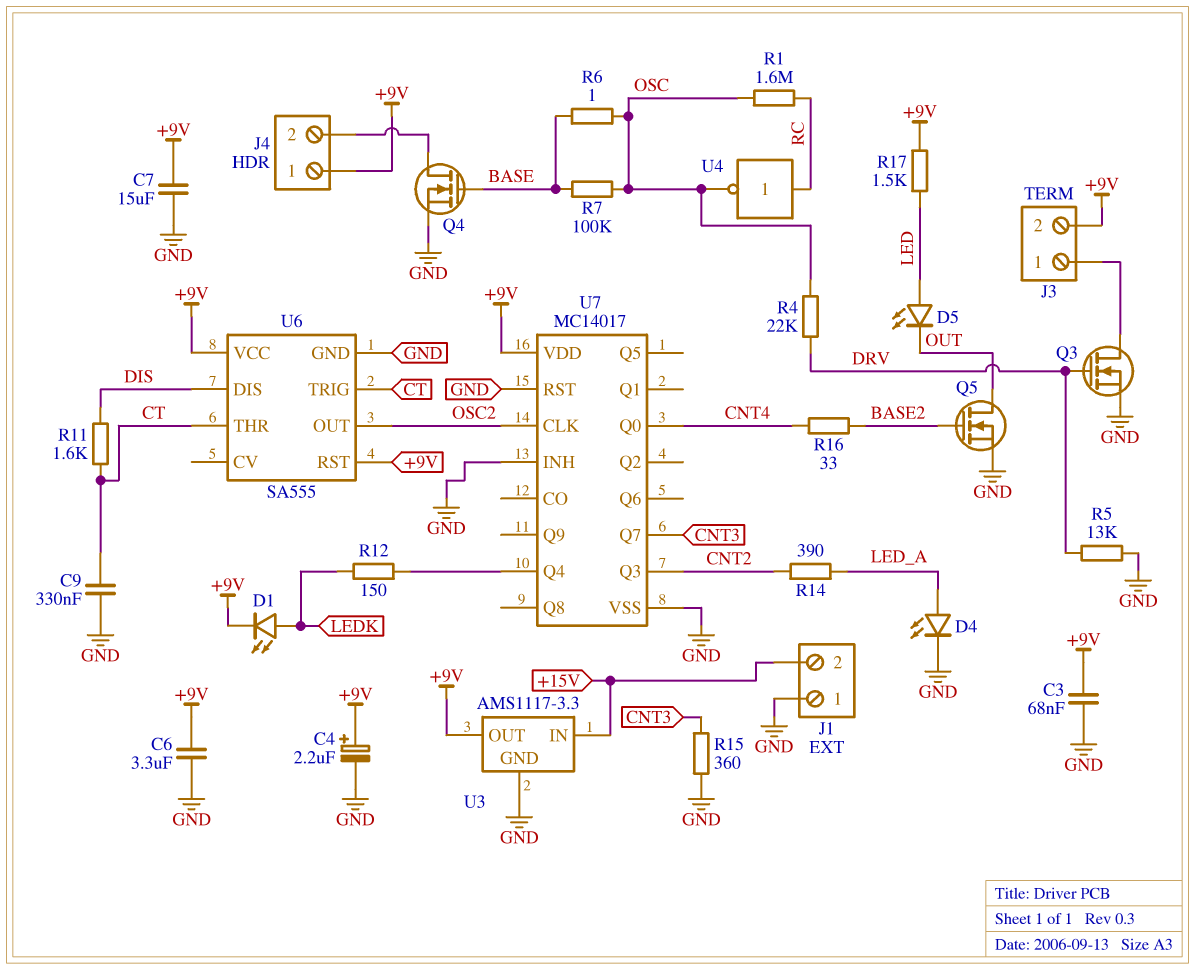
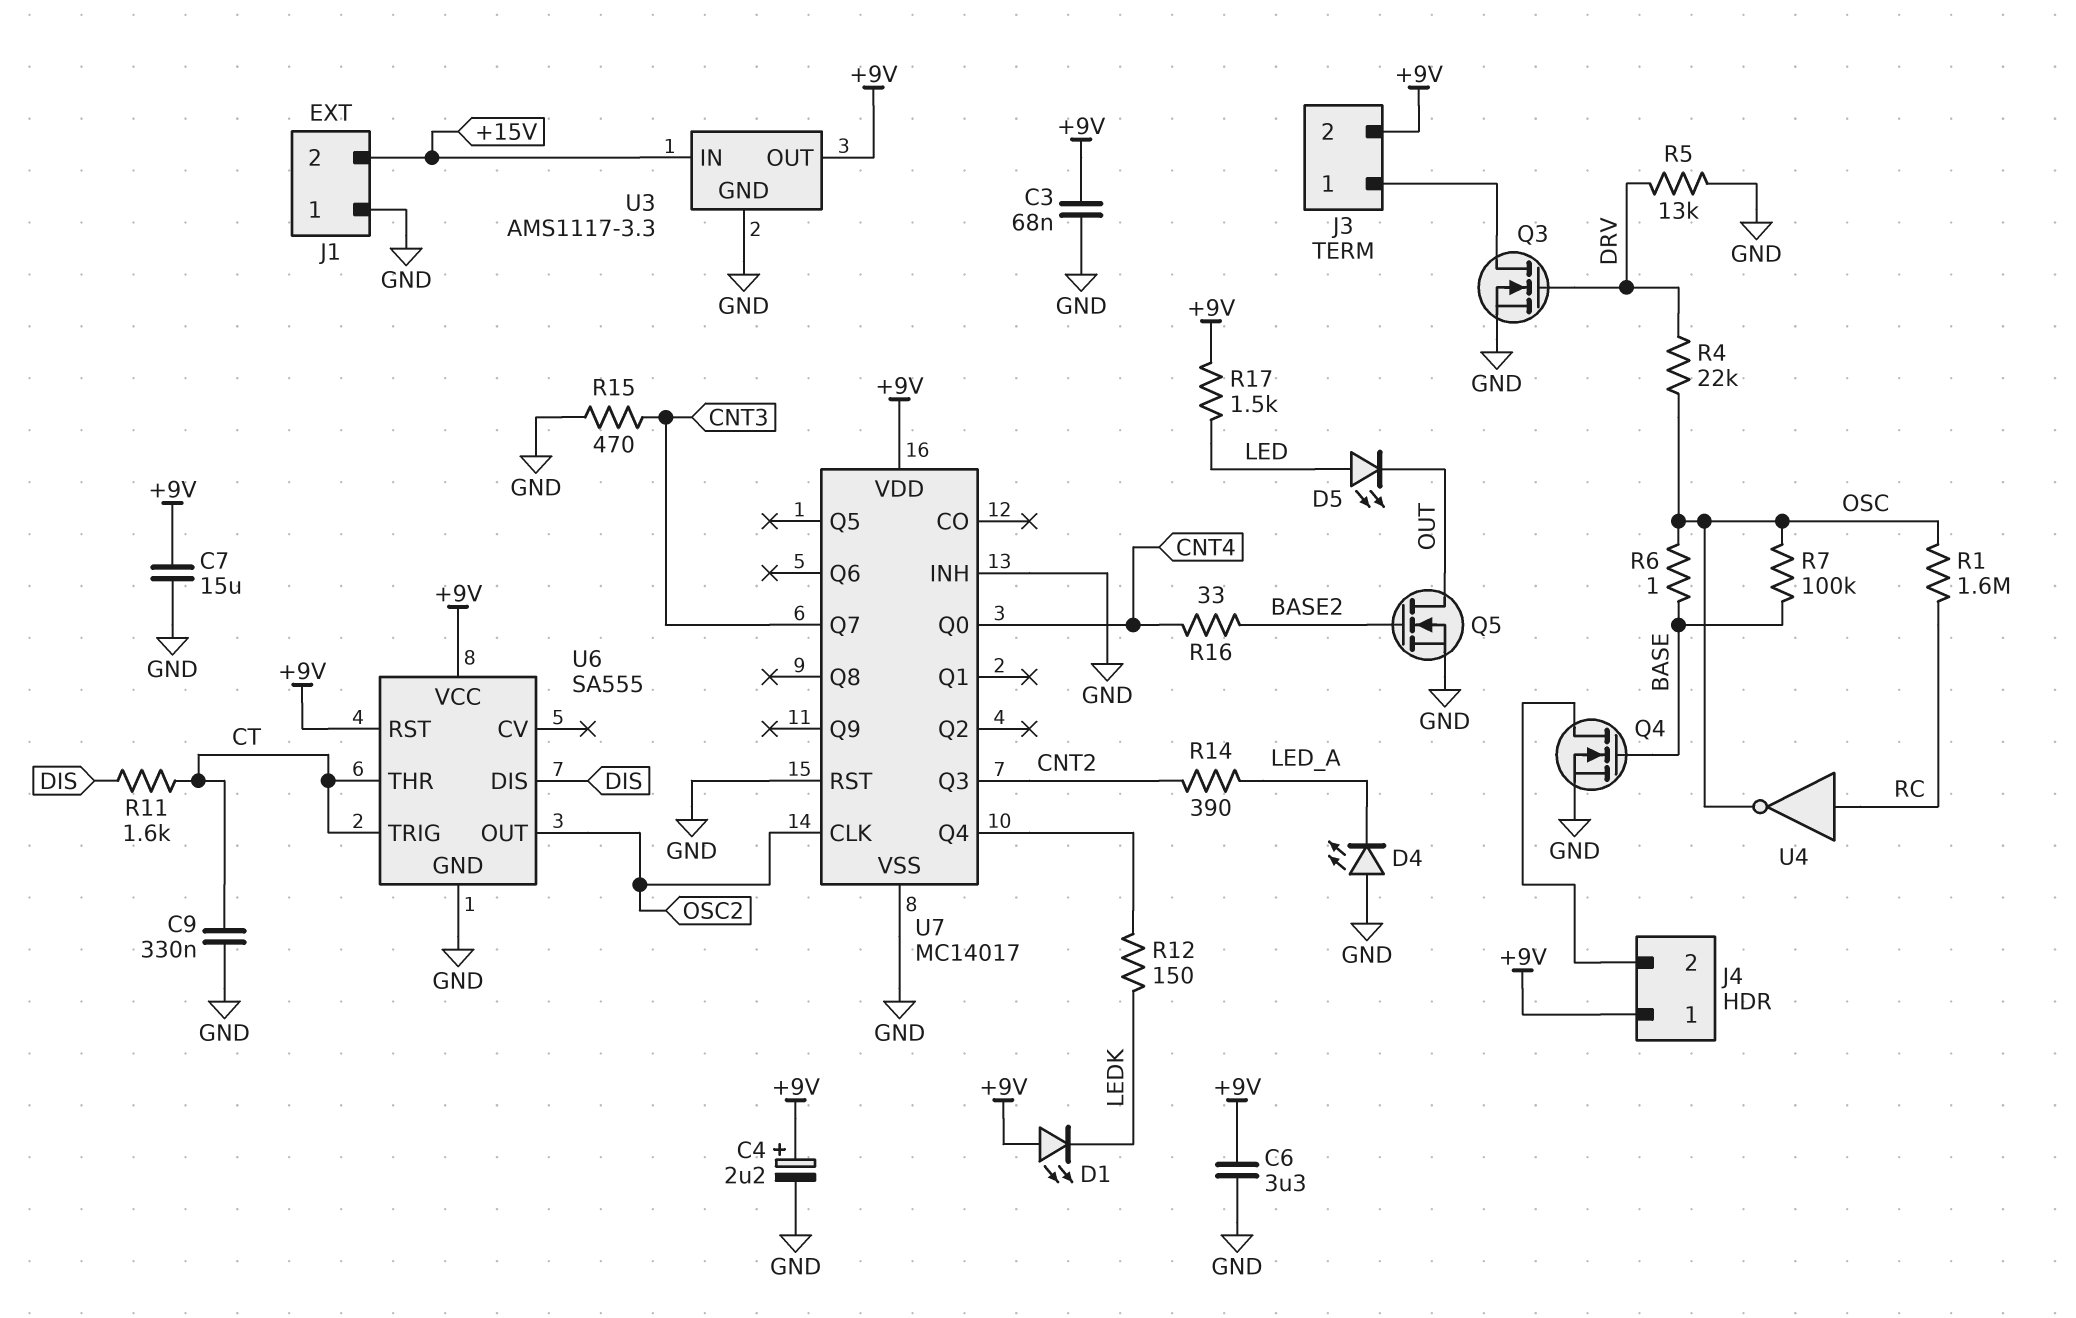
D1: LED (A LEDK, K +9V) -> LED (A +9V, K LEDK)
D4: LED (A LED_A, K GND) -> LED (A GND, K LED_A)
R15: 360 (CNT3, GND) -> 470 (CNT3, GND)

